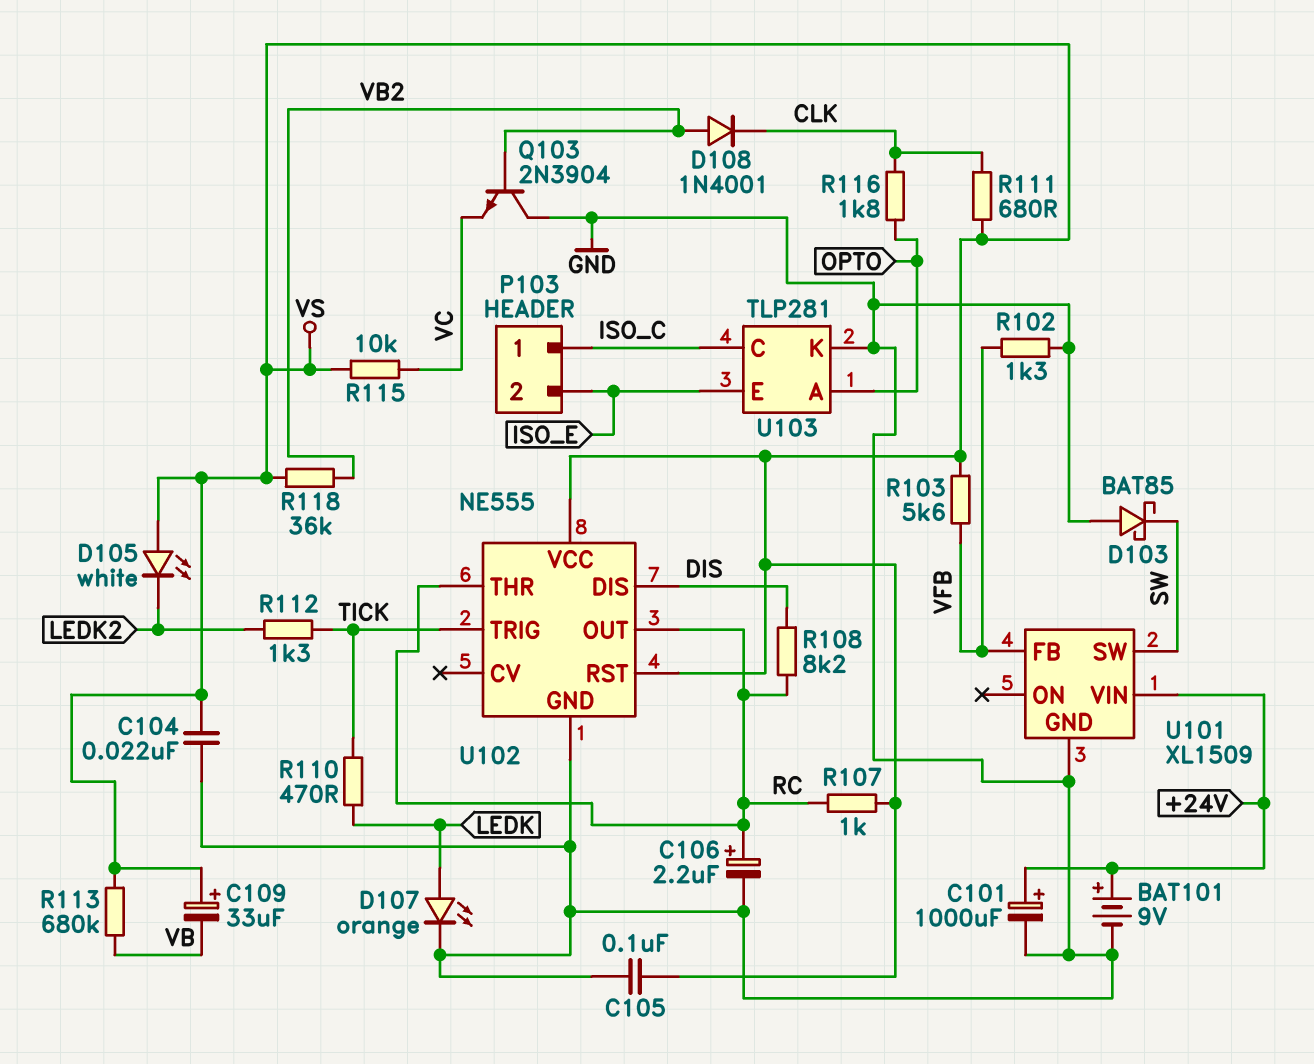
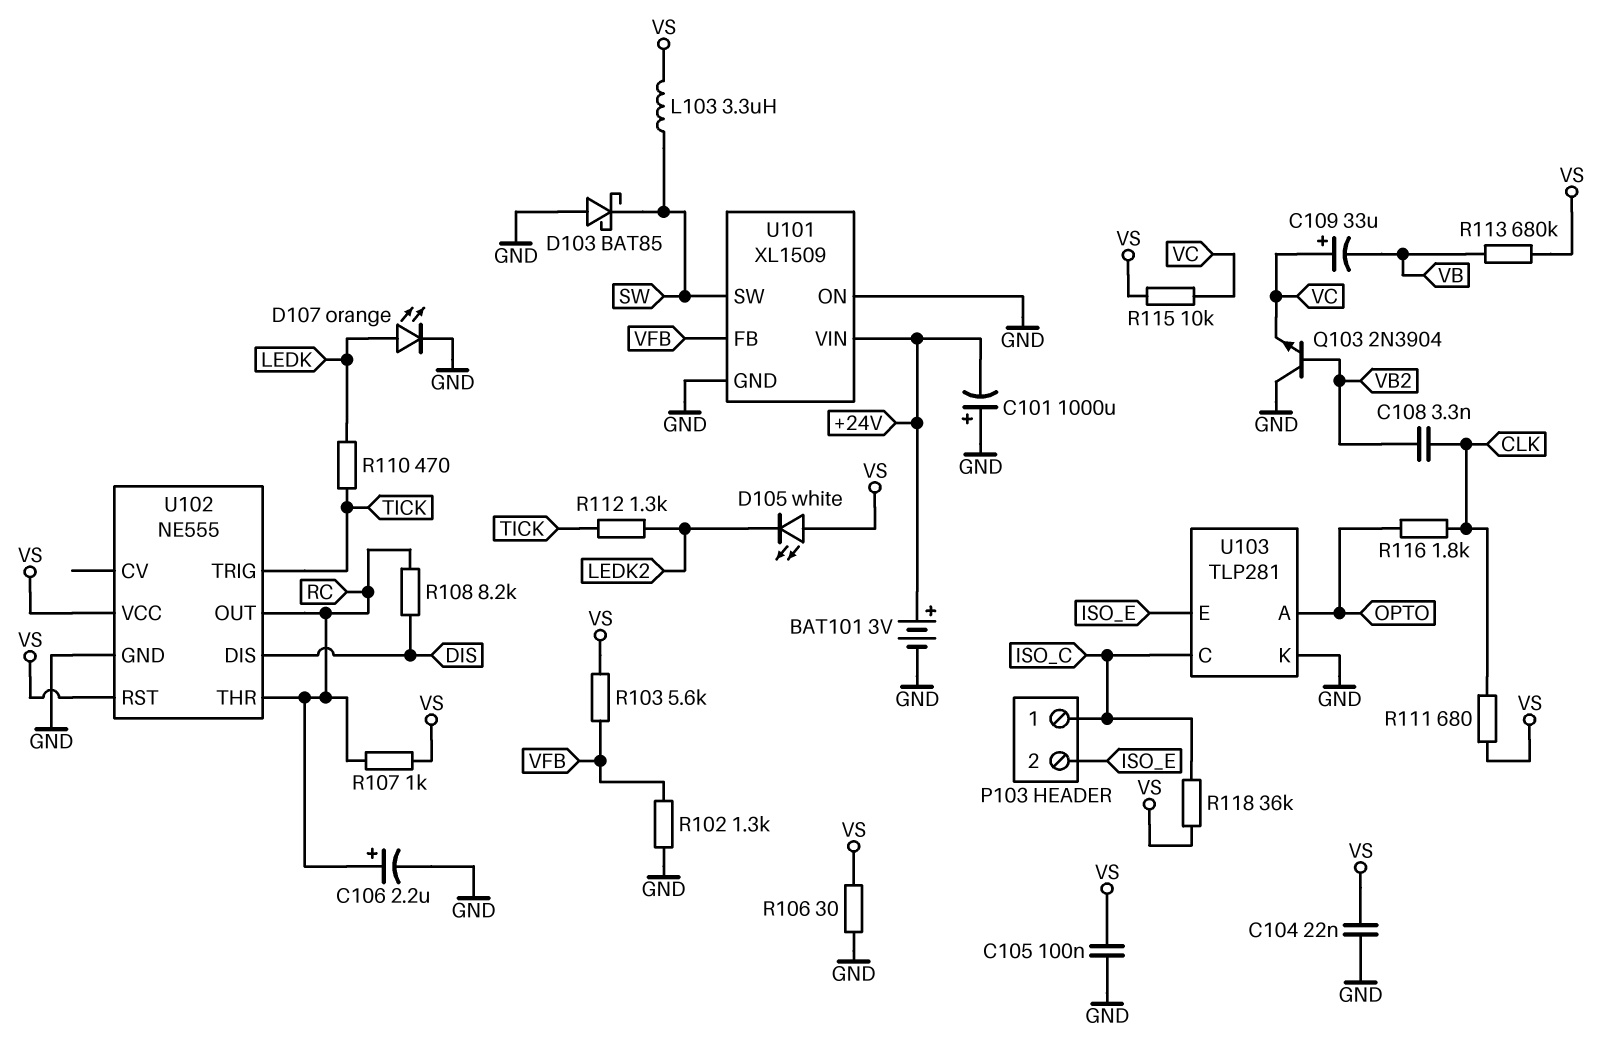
BAT101: 9V (plus +24V, minus GND) -> 3V (plus +24V, minus GND)
C101: 1000uF (plus +24V, minus GND) -> 1000uF (plus GND, minus +24V)
C108: none -> 3.3nF (CLK, VB2)
C109: 33uF (plus VS, minus VB) -> 33uF (plus VC, minus VB)
D108: diode 1N4001 (A VB2, K CLK) -> none
L103: none -> 3.3uH (SW, VS)
R106: none -> 30 (GND, VS)
R118: 36k (VB2, VS) -> 36k (ISO_C, VS)
U101 pin ON: none -> GND

